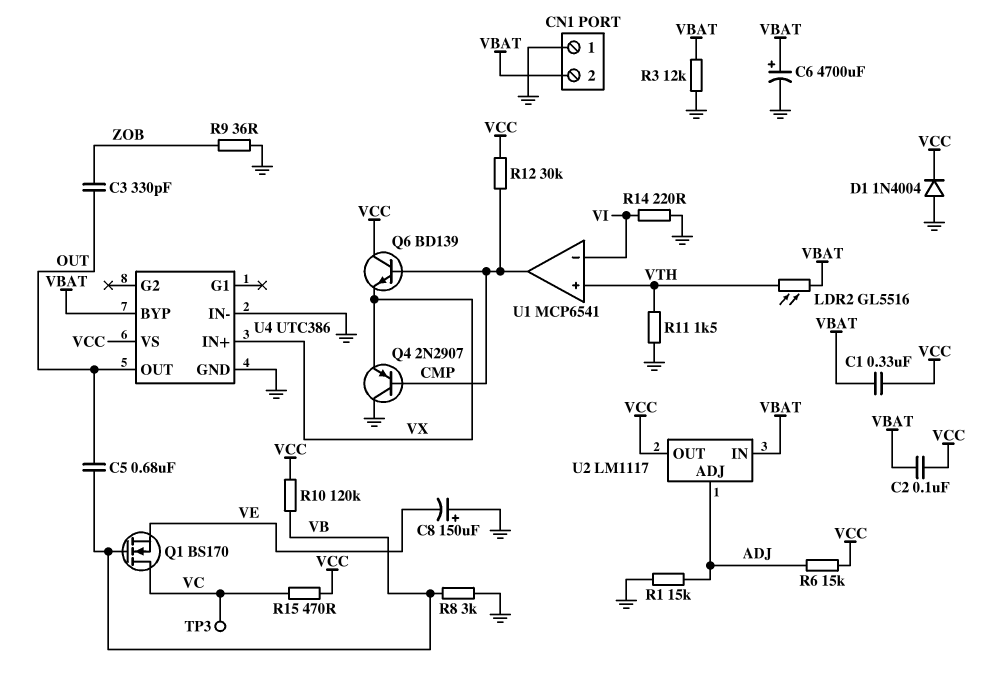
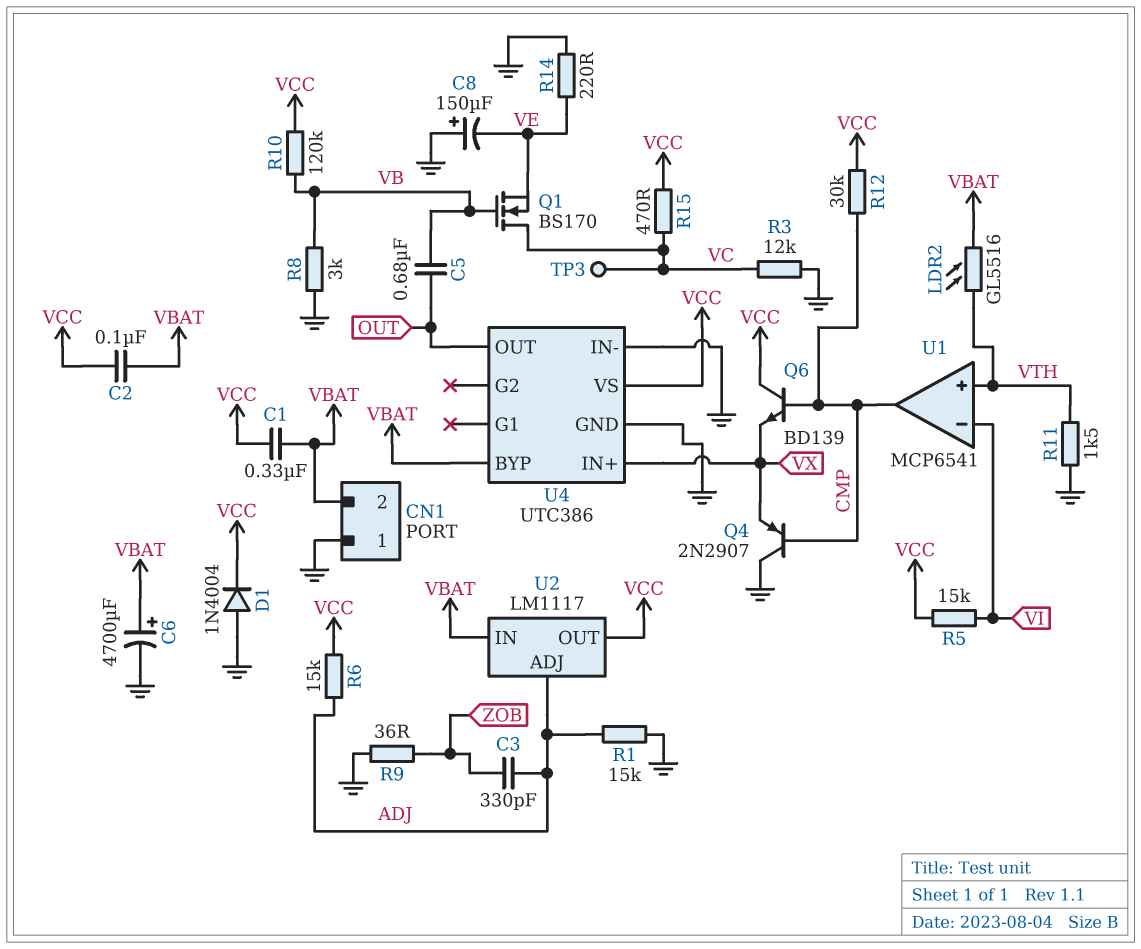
C3: 330pF (OUT, ZOB) -> 330pF (ADJ, ZOB)
R3: 12k (GND, VBAT) -> 12k (GND, VC)
R5: none -> 15k (VCC, VI)
R14: 220 (GND, VI) -> 220 (GND, VE)

